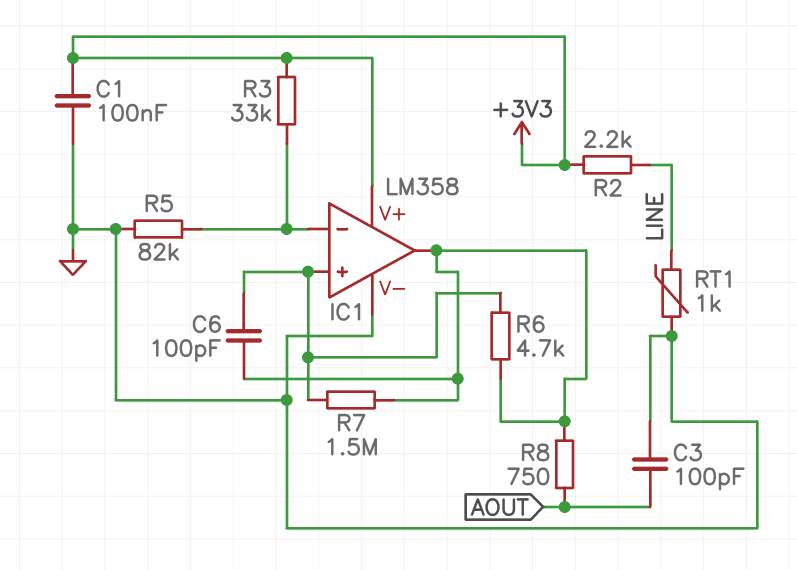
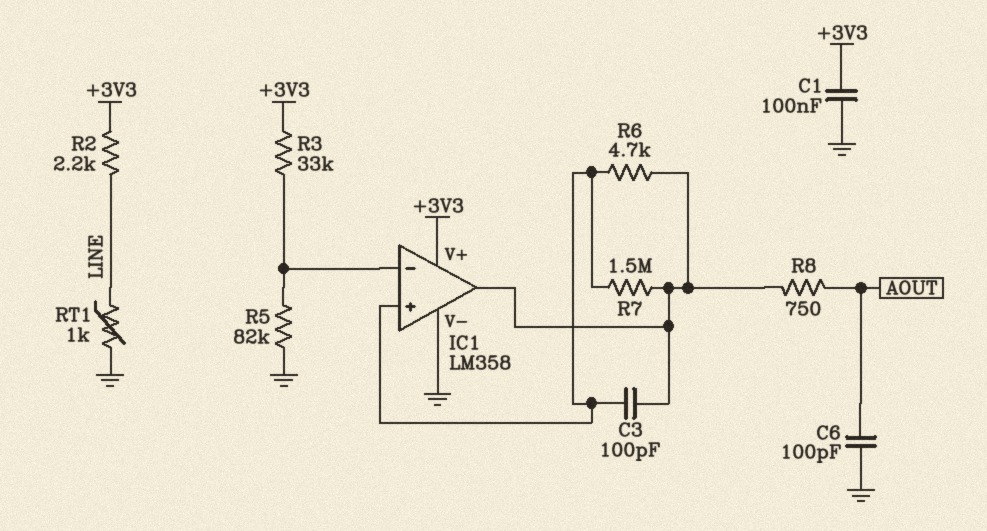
C3: 100pF (AOUT, GND) -> 100pF (IC1/in+, IC1/out)
C6: 100pF (IC1/in+, IC1/out) -> 100pF (AOUT, GND)

